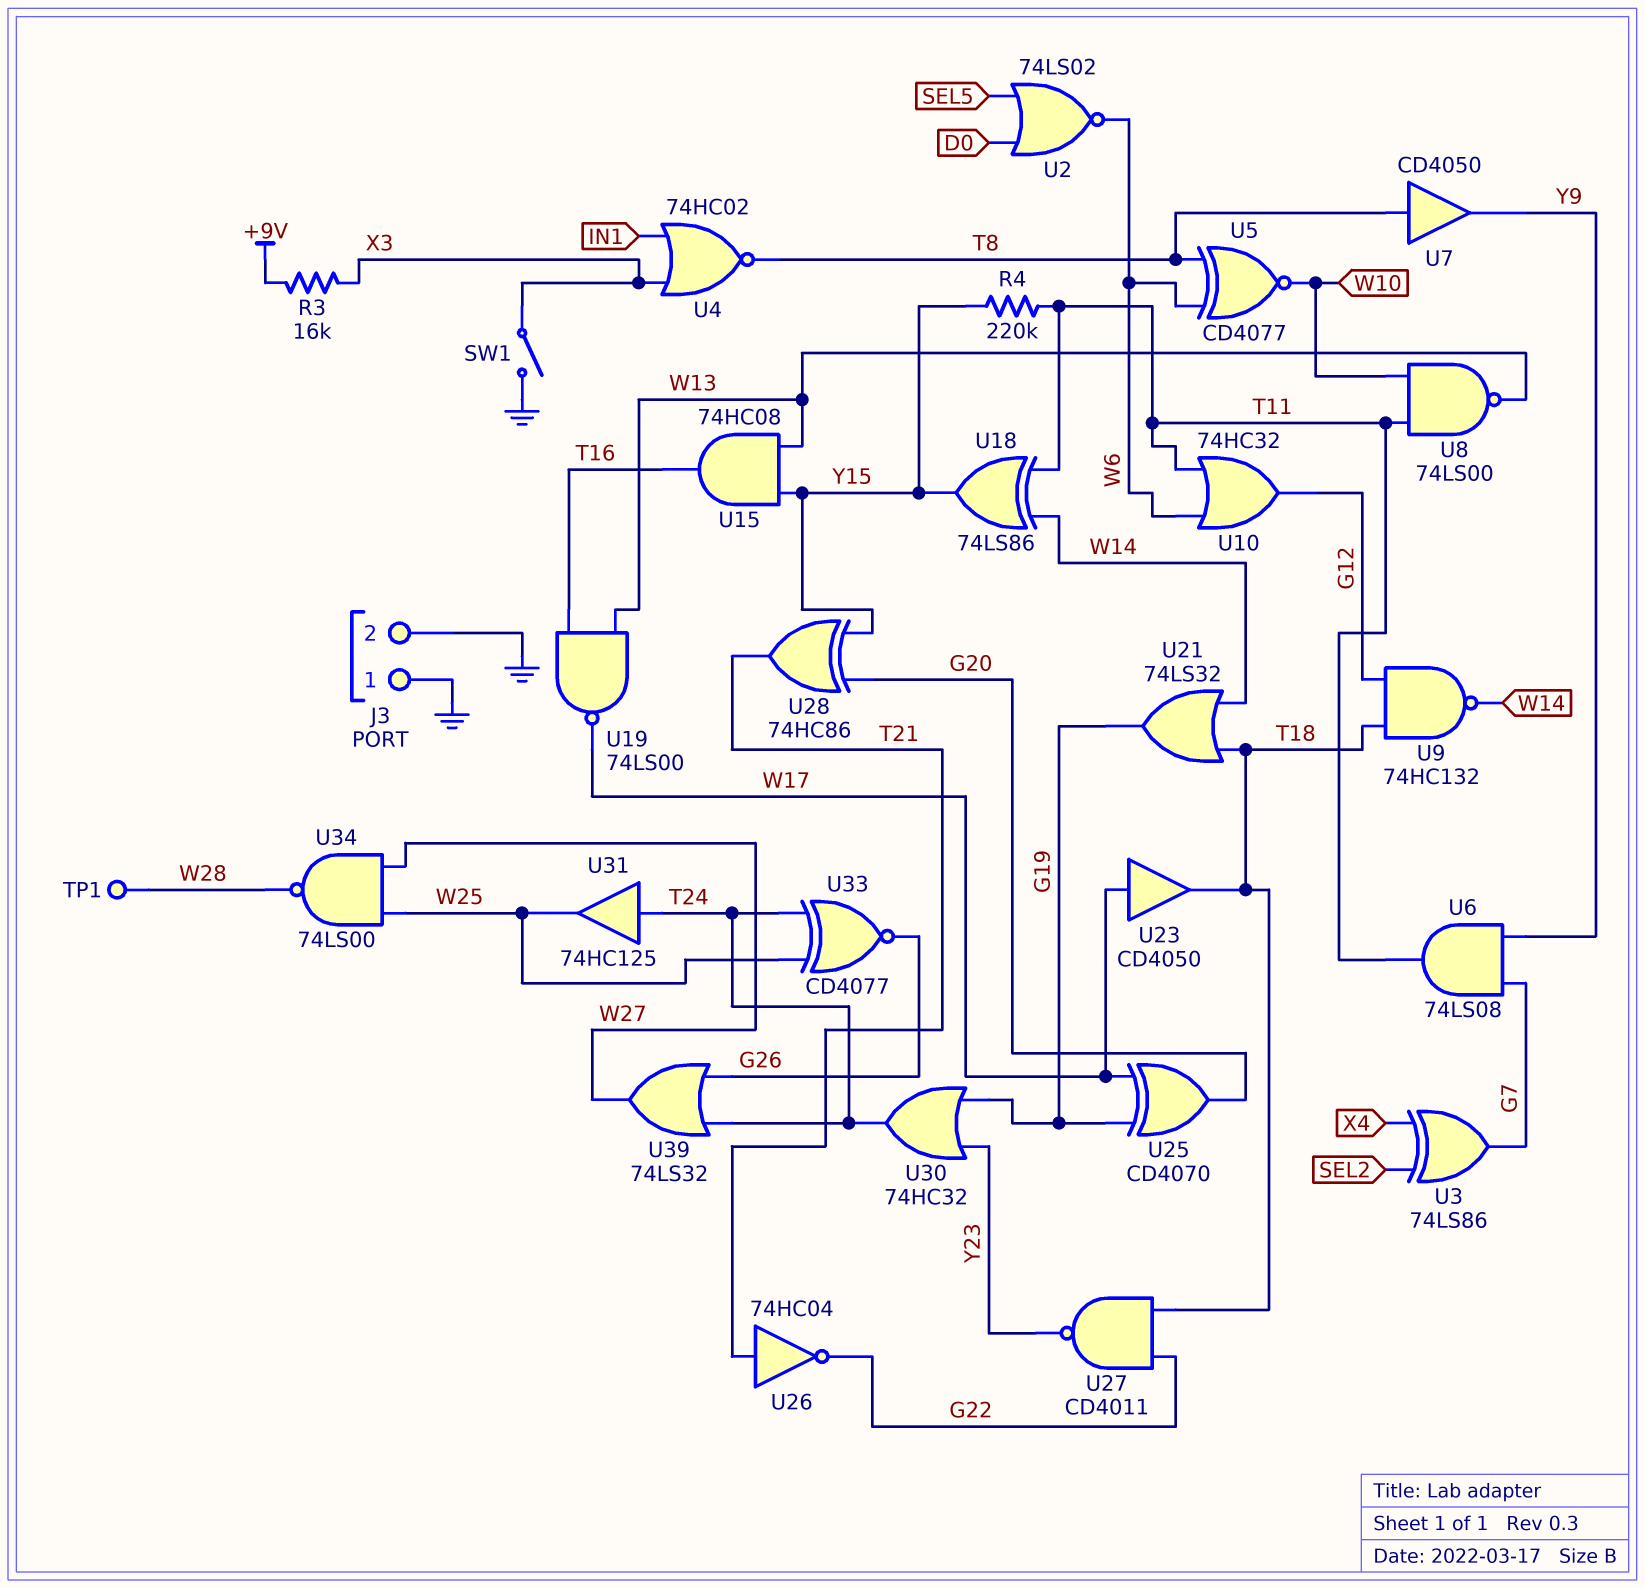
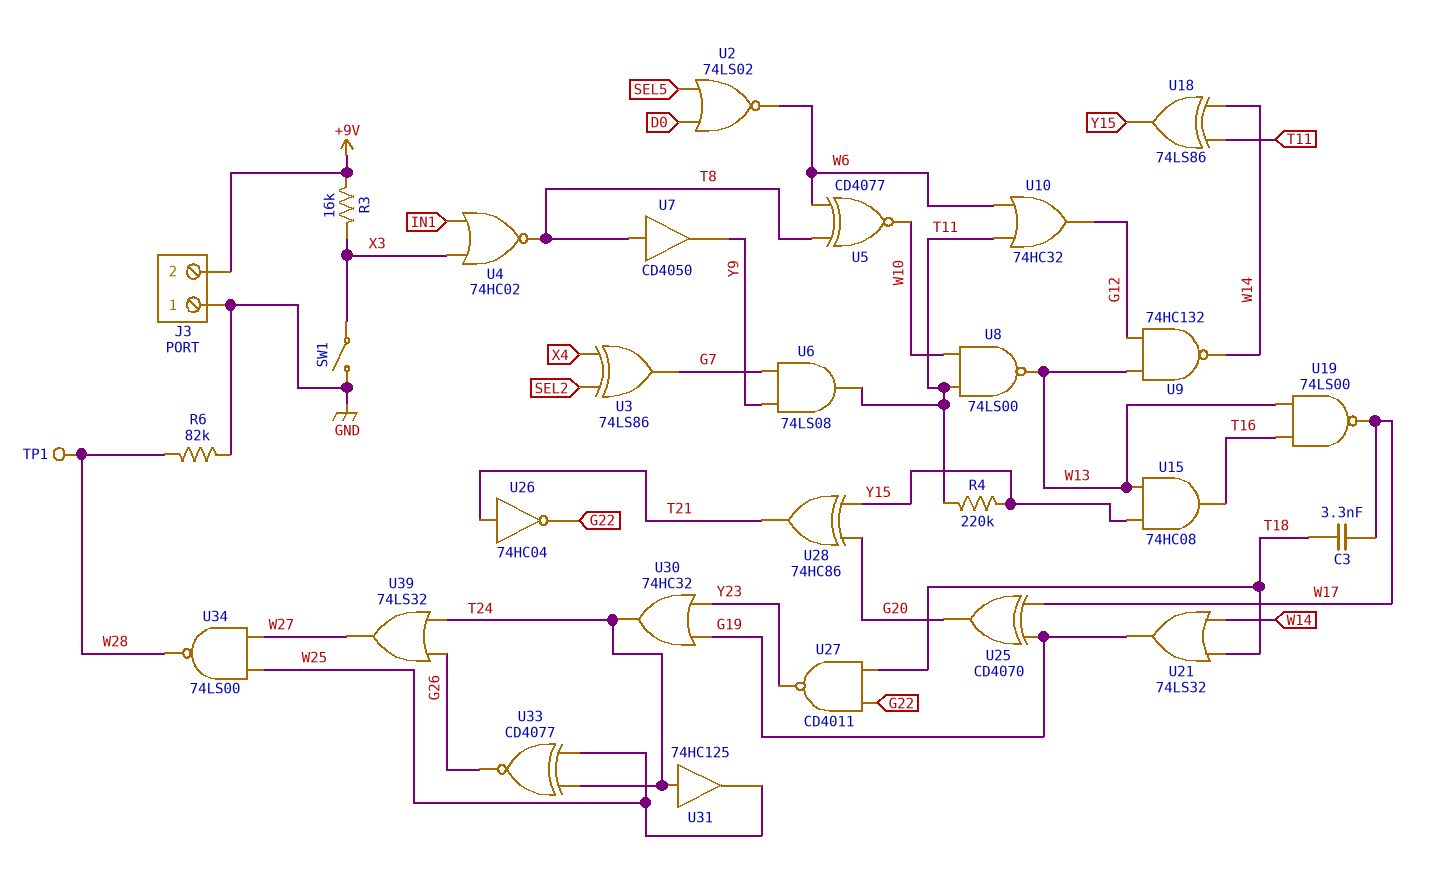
C3: none -> 3.3nF (T18, W17)
J3 pin 2: GND -> +9V
R6: none -> 82k (GND, W28)
U9: NAND 74HC132 (in G12, in T18, out W14) -> NAND 74HC132 (in G12, in W13, out W14)
U23: buffer CD4050 (in W17, out T18) -> none

